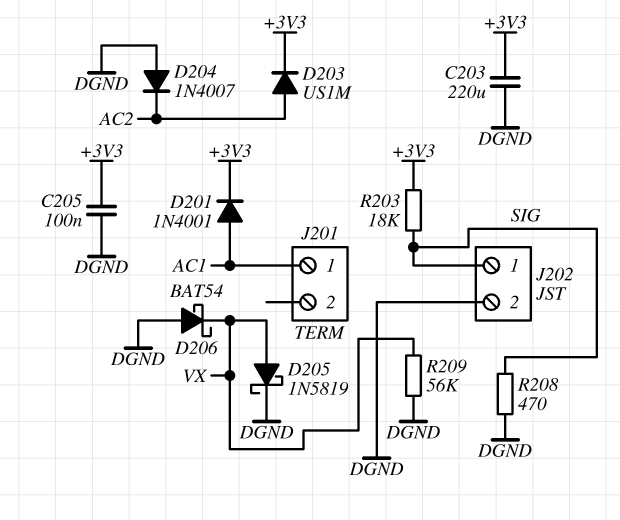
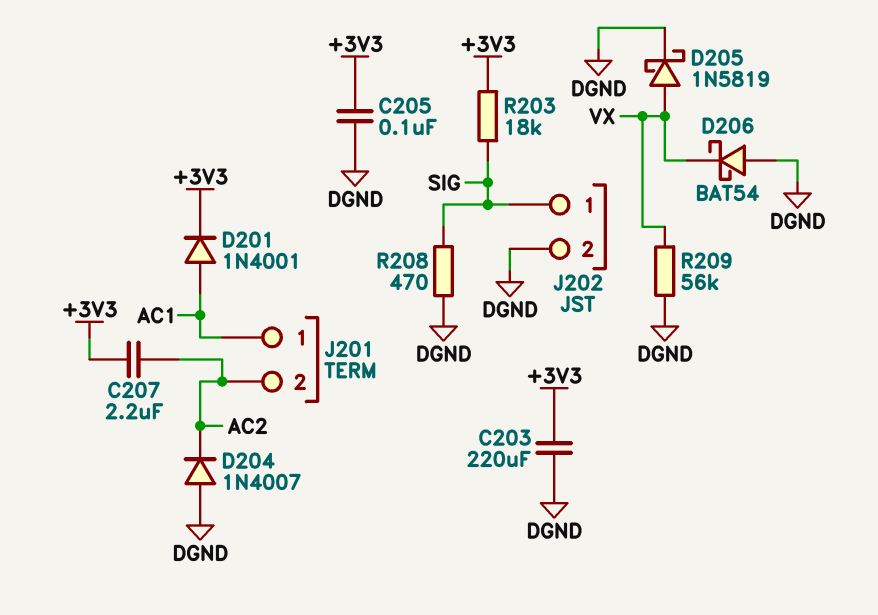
C207: none -> 2.2uF (+3V3, AC2)
D203: diode US1M (A AC2, K +3V3) -> none
J201 pin 2: none -> AC2

